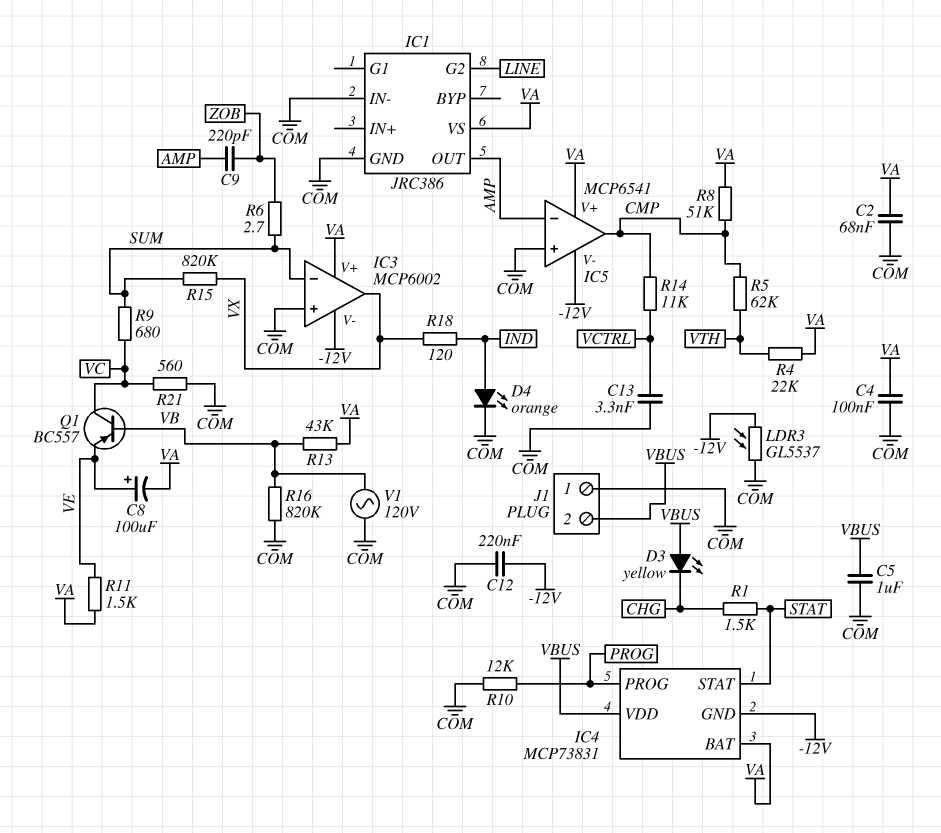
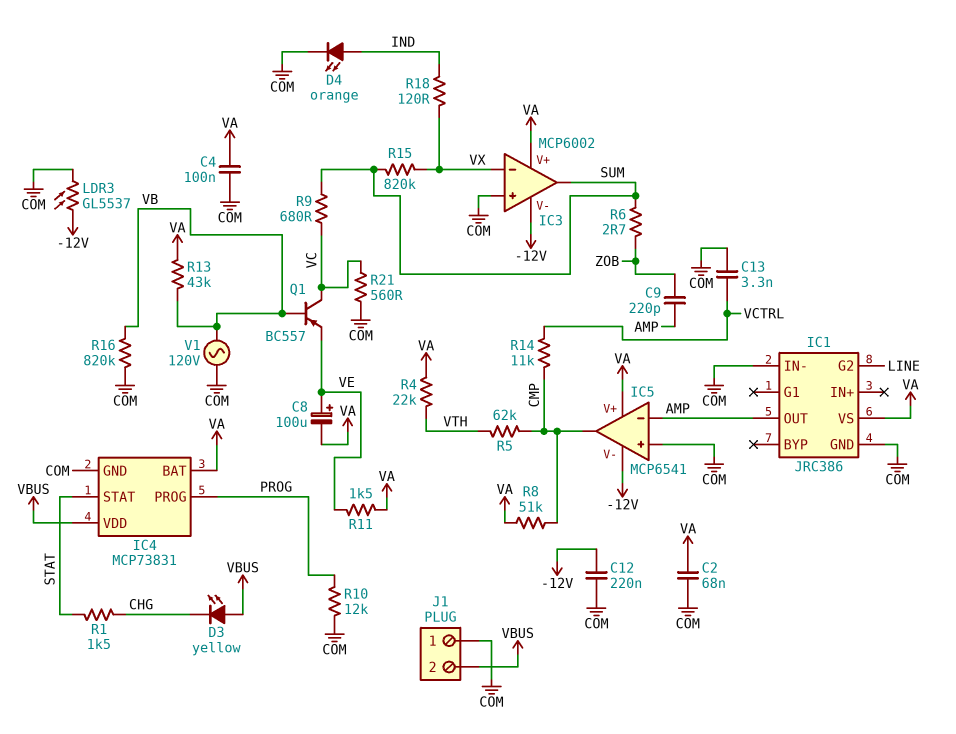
C5: 1uF (COM, VBUS) -> none
IC3 pin in-: SUM -> VX
IC3 pin out: VX -> SUM
IC4 pin GND: -12V -> COM

